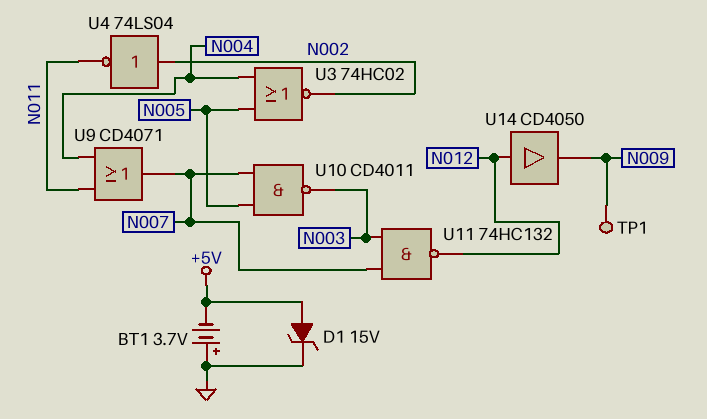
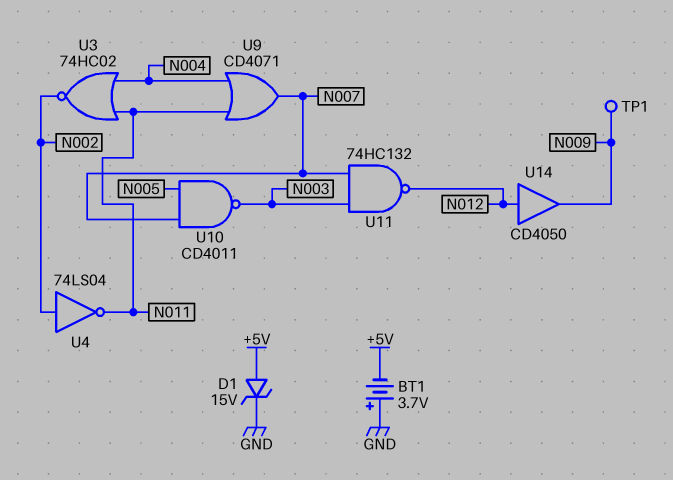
U3: NOR 74HC02 (in N004, in N005, out N002) -> NOR 74HC02 (in N004, in N011, out N002)

